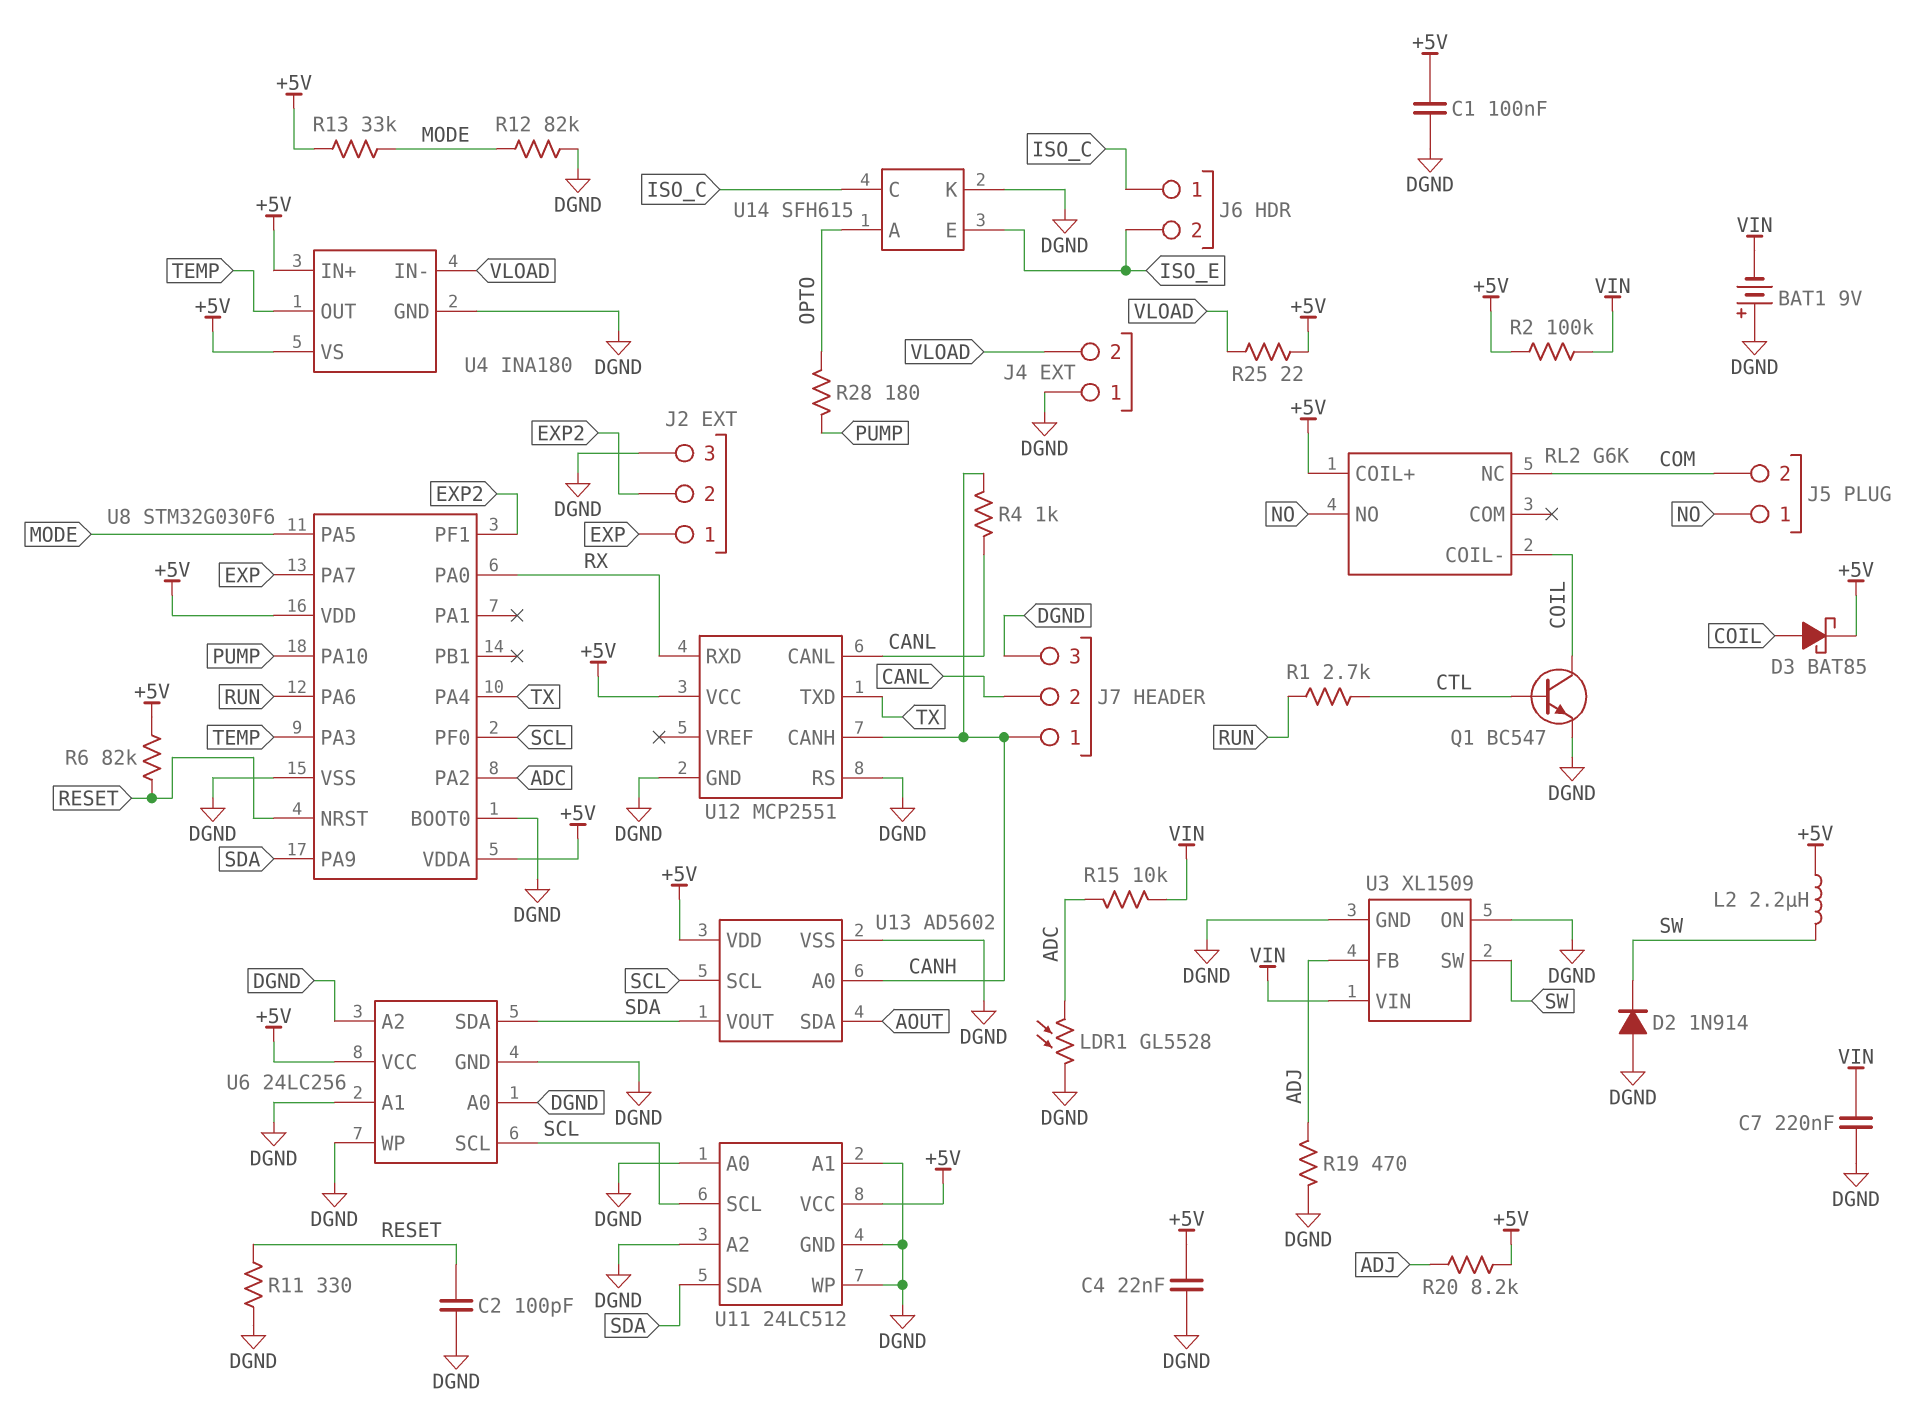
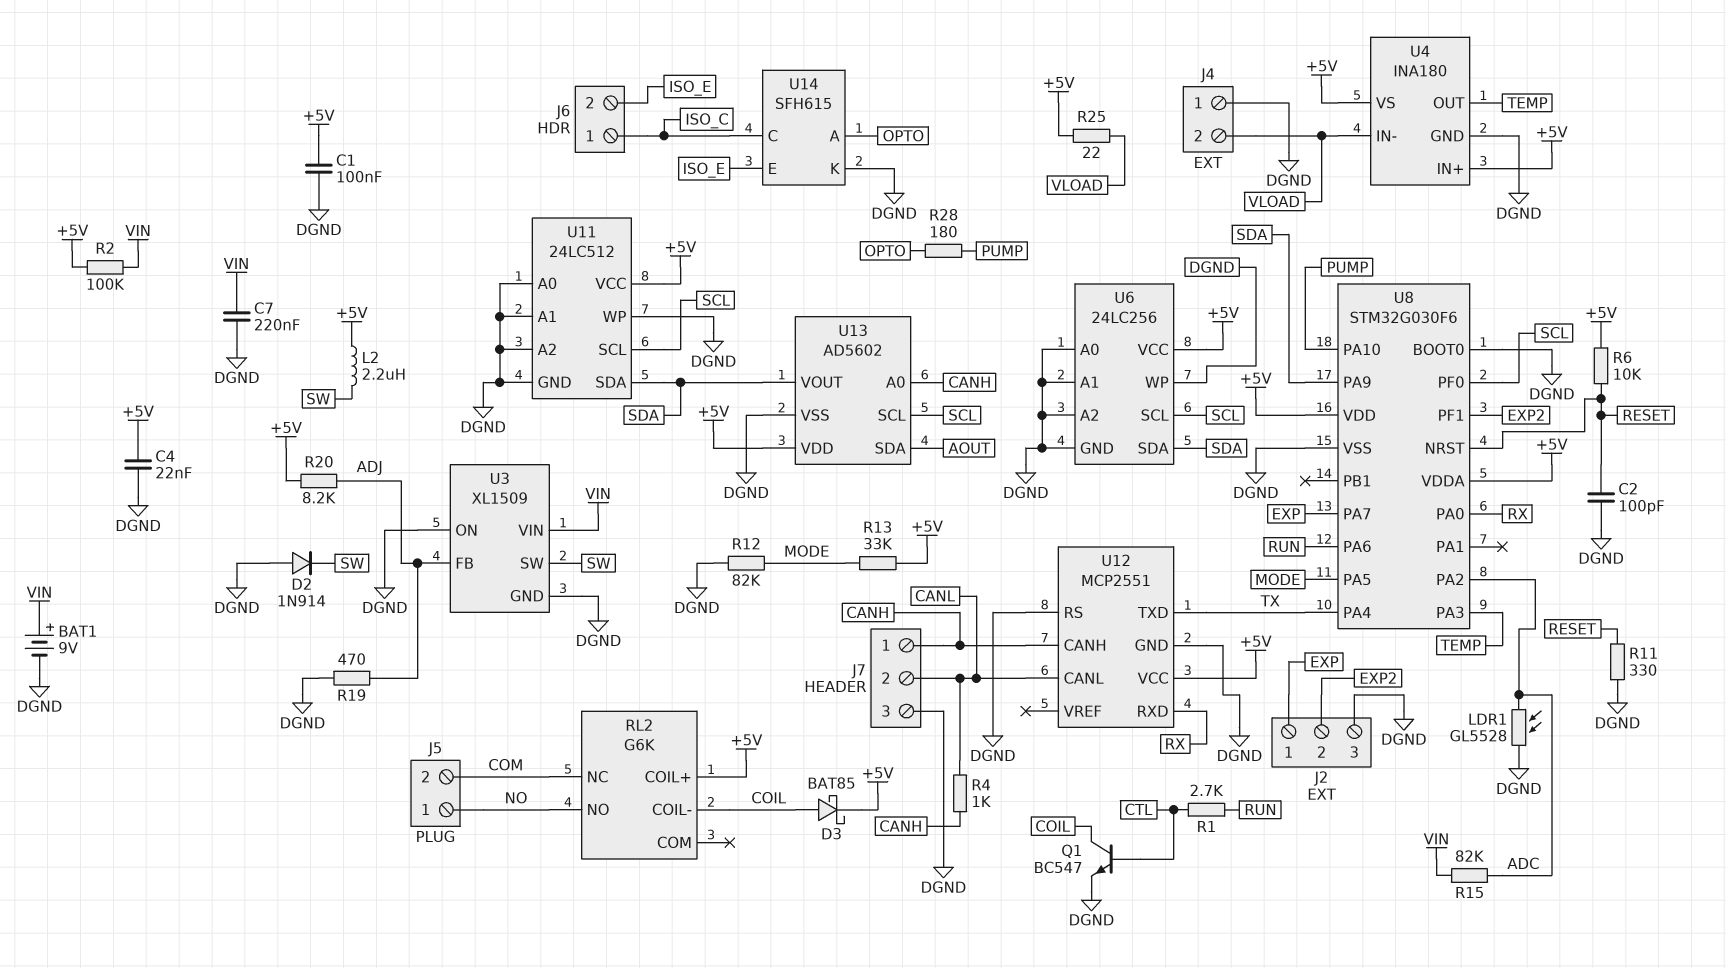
BAT1: 9V (plus DGND, minus VIN) -> 9V (plus VIN, minus DGND)
R6: 82k (+5V, RESET) -> 10k (+5V, RESET)
R15: 10k (ADC, VIN) -> 82k (ADC, VIN)

